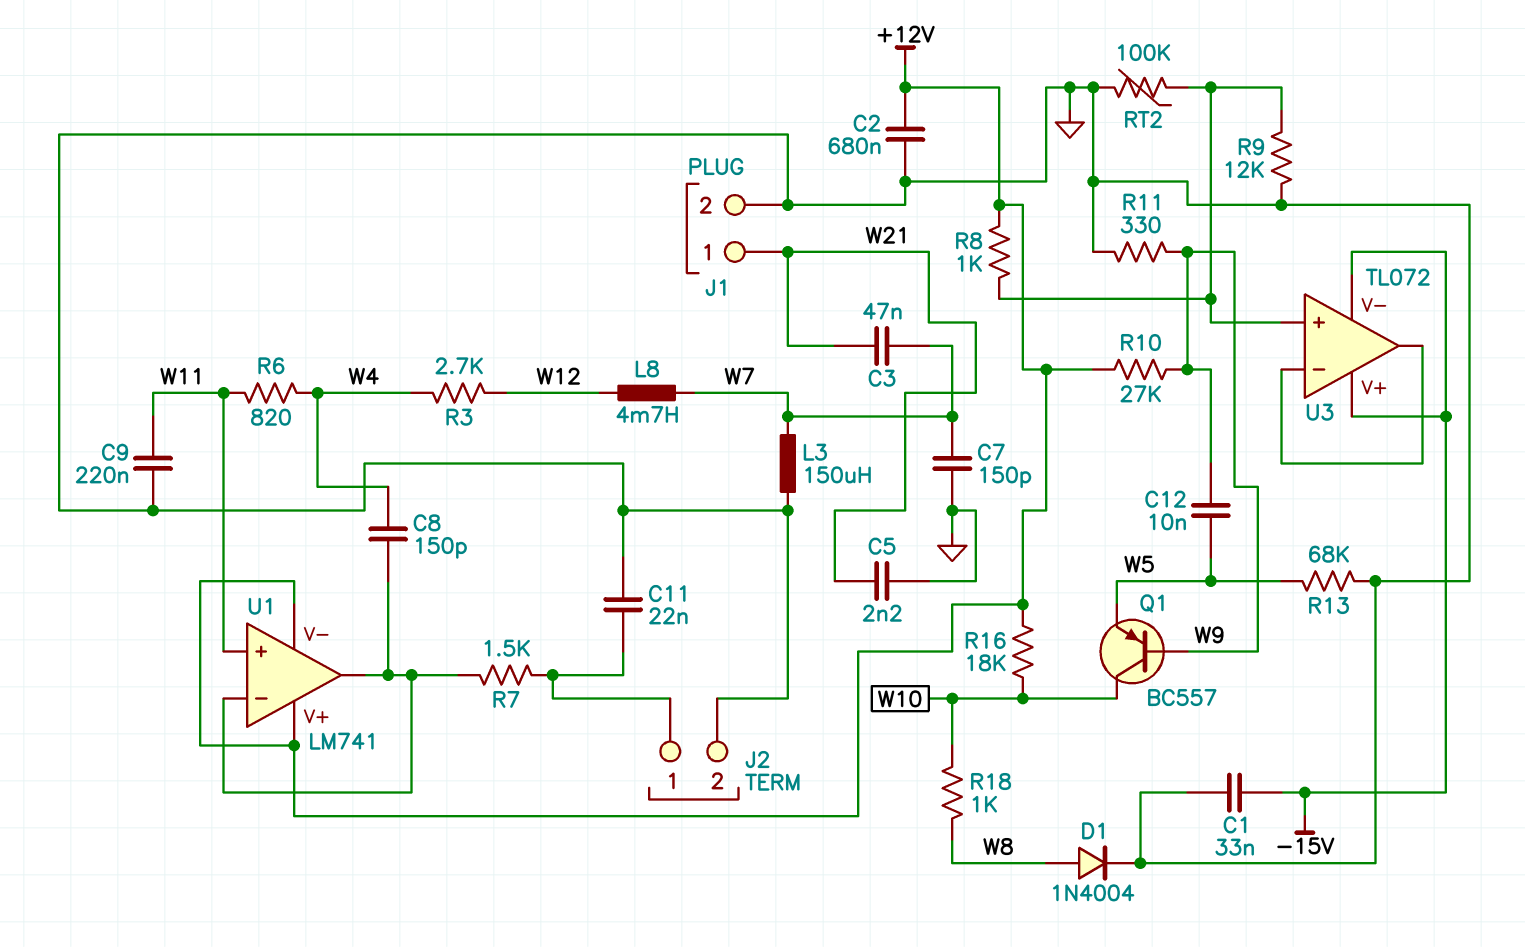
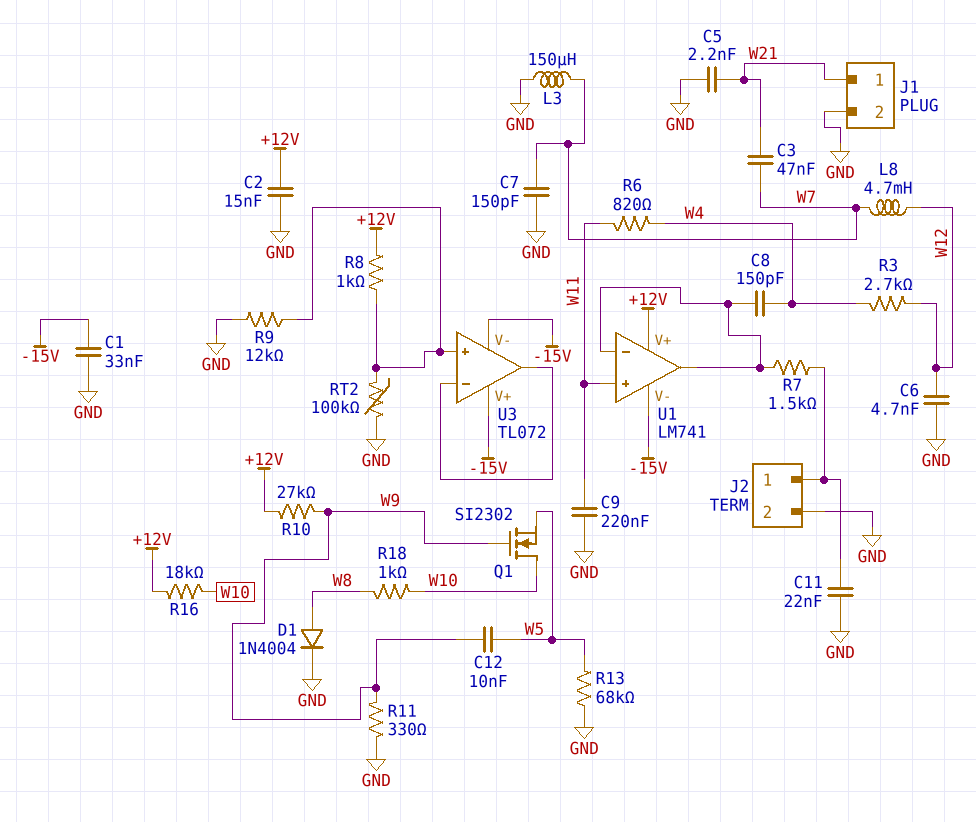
C2: 680nF (+12V, GND) -> 15nF (+12V, GND)
C6: none -> 4.7nF (GND, W12)
Q1: PNP BC557 (B W9, C W10, E W5) -> NMOS SI2302 (G W9, D W10, S W5)
U1 pin V-: +12V -> -15V

